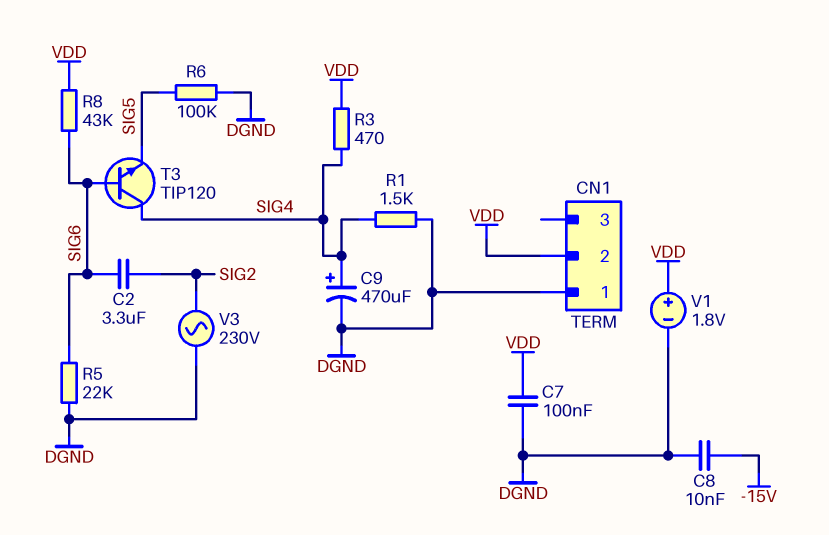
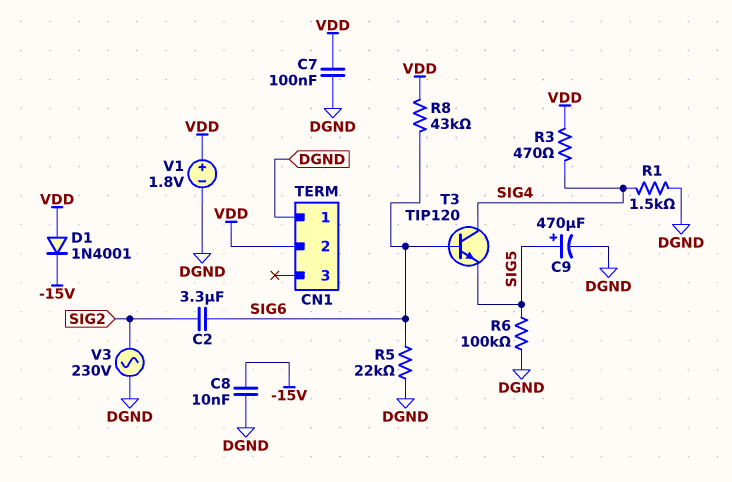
C9: 470uF (plus SIG4, minus DGND) -> 470uF (plus SIG5, minus DGND)
D1: none -> diode 1N4001 (A VDD, K -15V)

